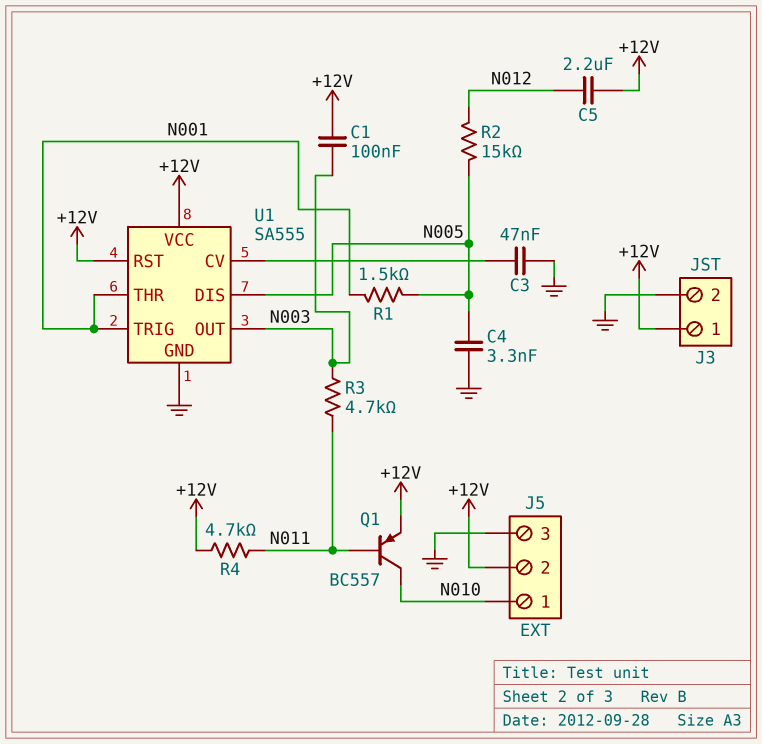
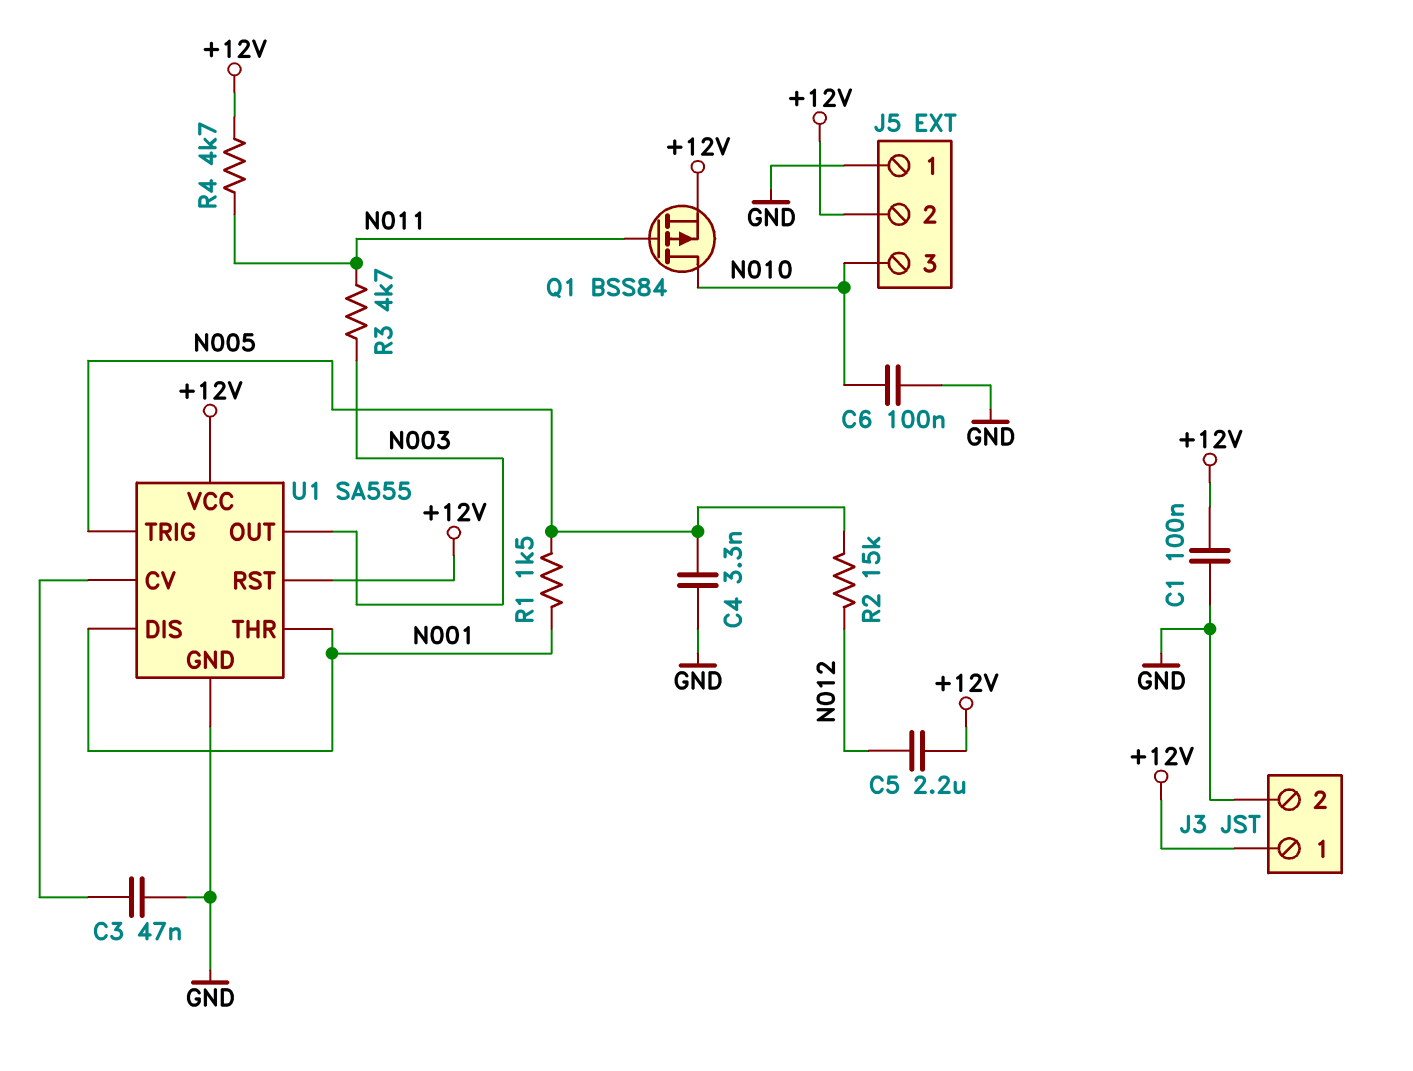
C1: 100nF (+12V, N003) -> 100nF (+12V, GND)
C6: none -> 100nF (GND, N010)
J5 pin 1: N010 -> GND
J5 pin 3: GND -> N010
Q1: PNP BC557 (B N011, C N010, E +12V) -> PMOS BSS84 (G N011, D N010, S +12V)
U1 pin DIS: N005 -> N001
U1 pin TRIG: N001 -> N005

